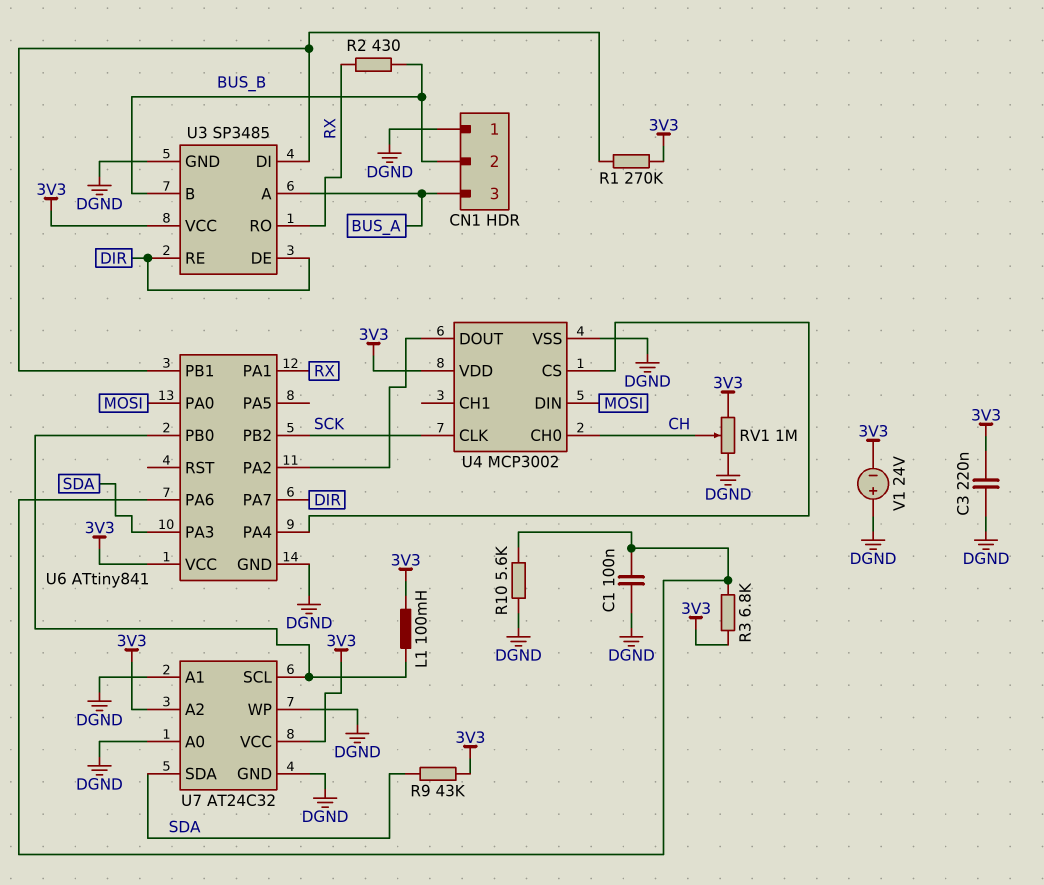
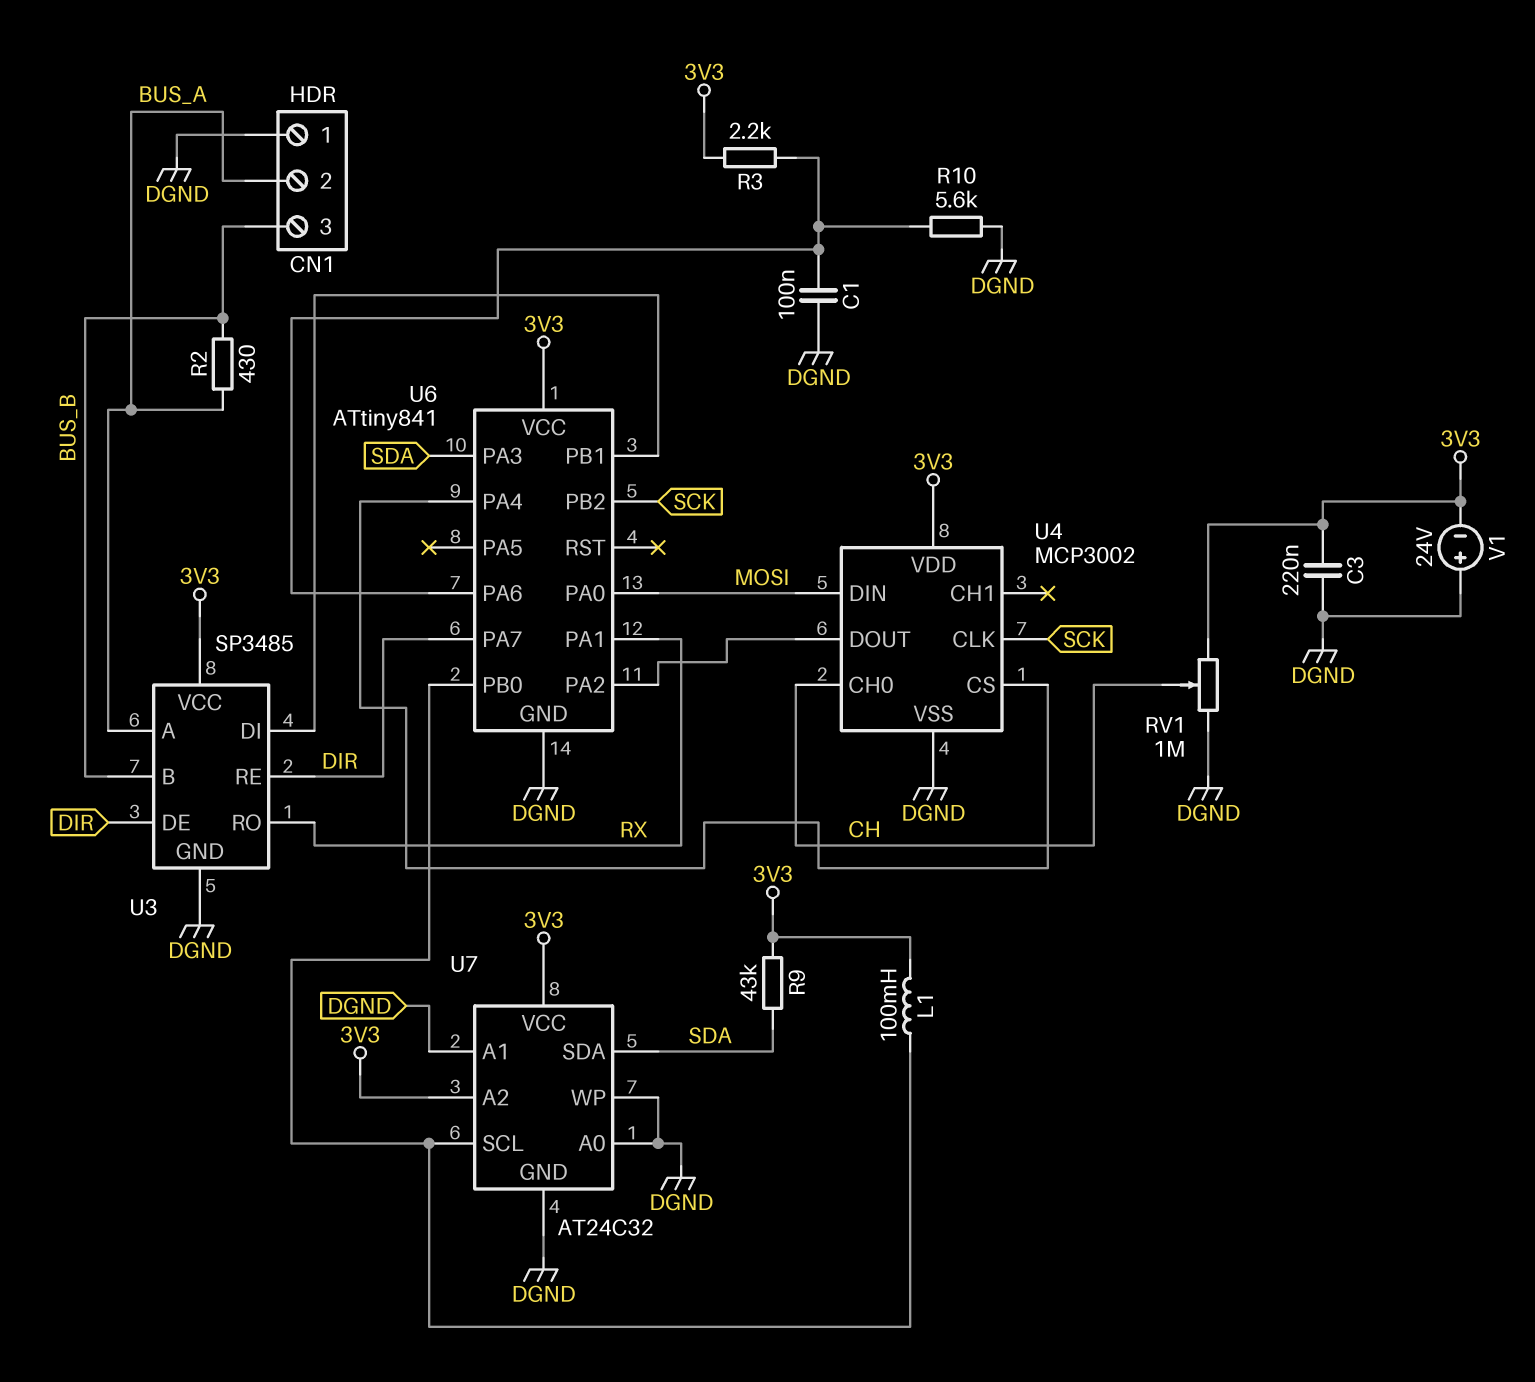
CN1 pin 2: BUS_B -> BUS_A
CN1 pin 3: BUS_A -> BUS_B
R1: 270k (3V3, U3/DI) -> none
R2: 430 (BUS_B, RX) -> 430 (BUS_A, BUS_B)
R3: 6.8k (3V3, U6/PA6) -> 2.2k (3V3, U6/PA6)

